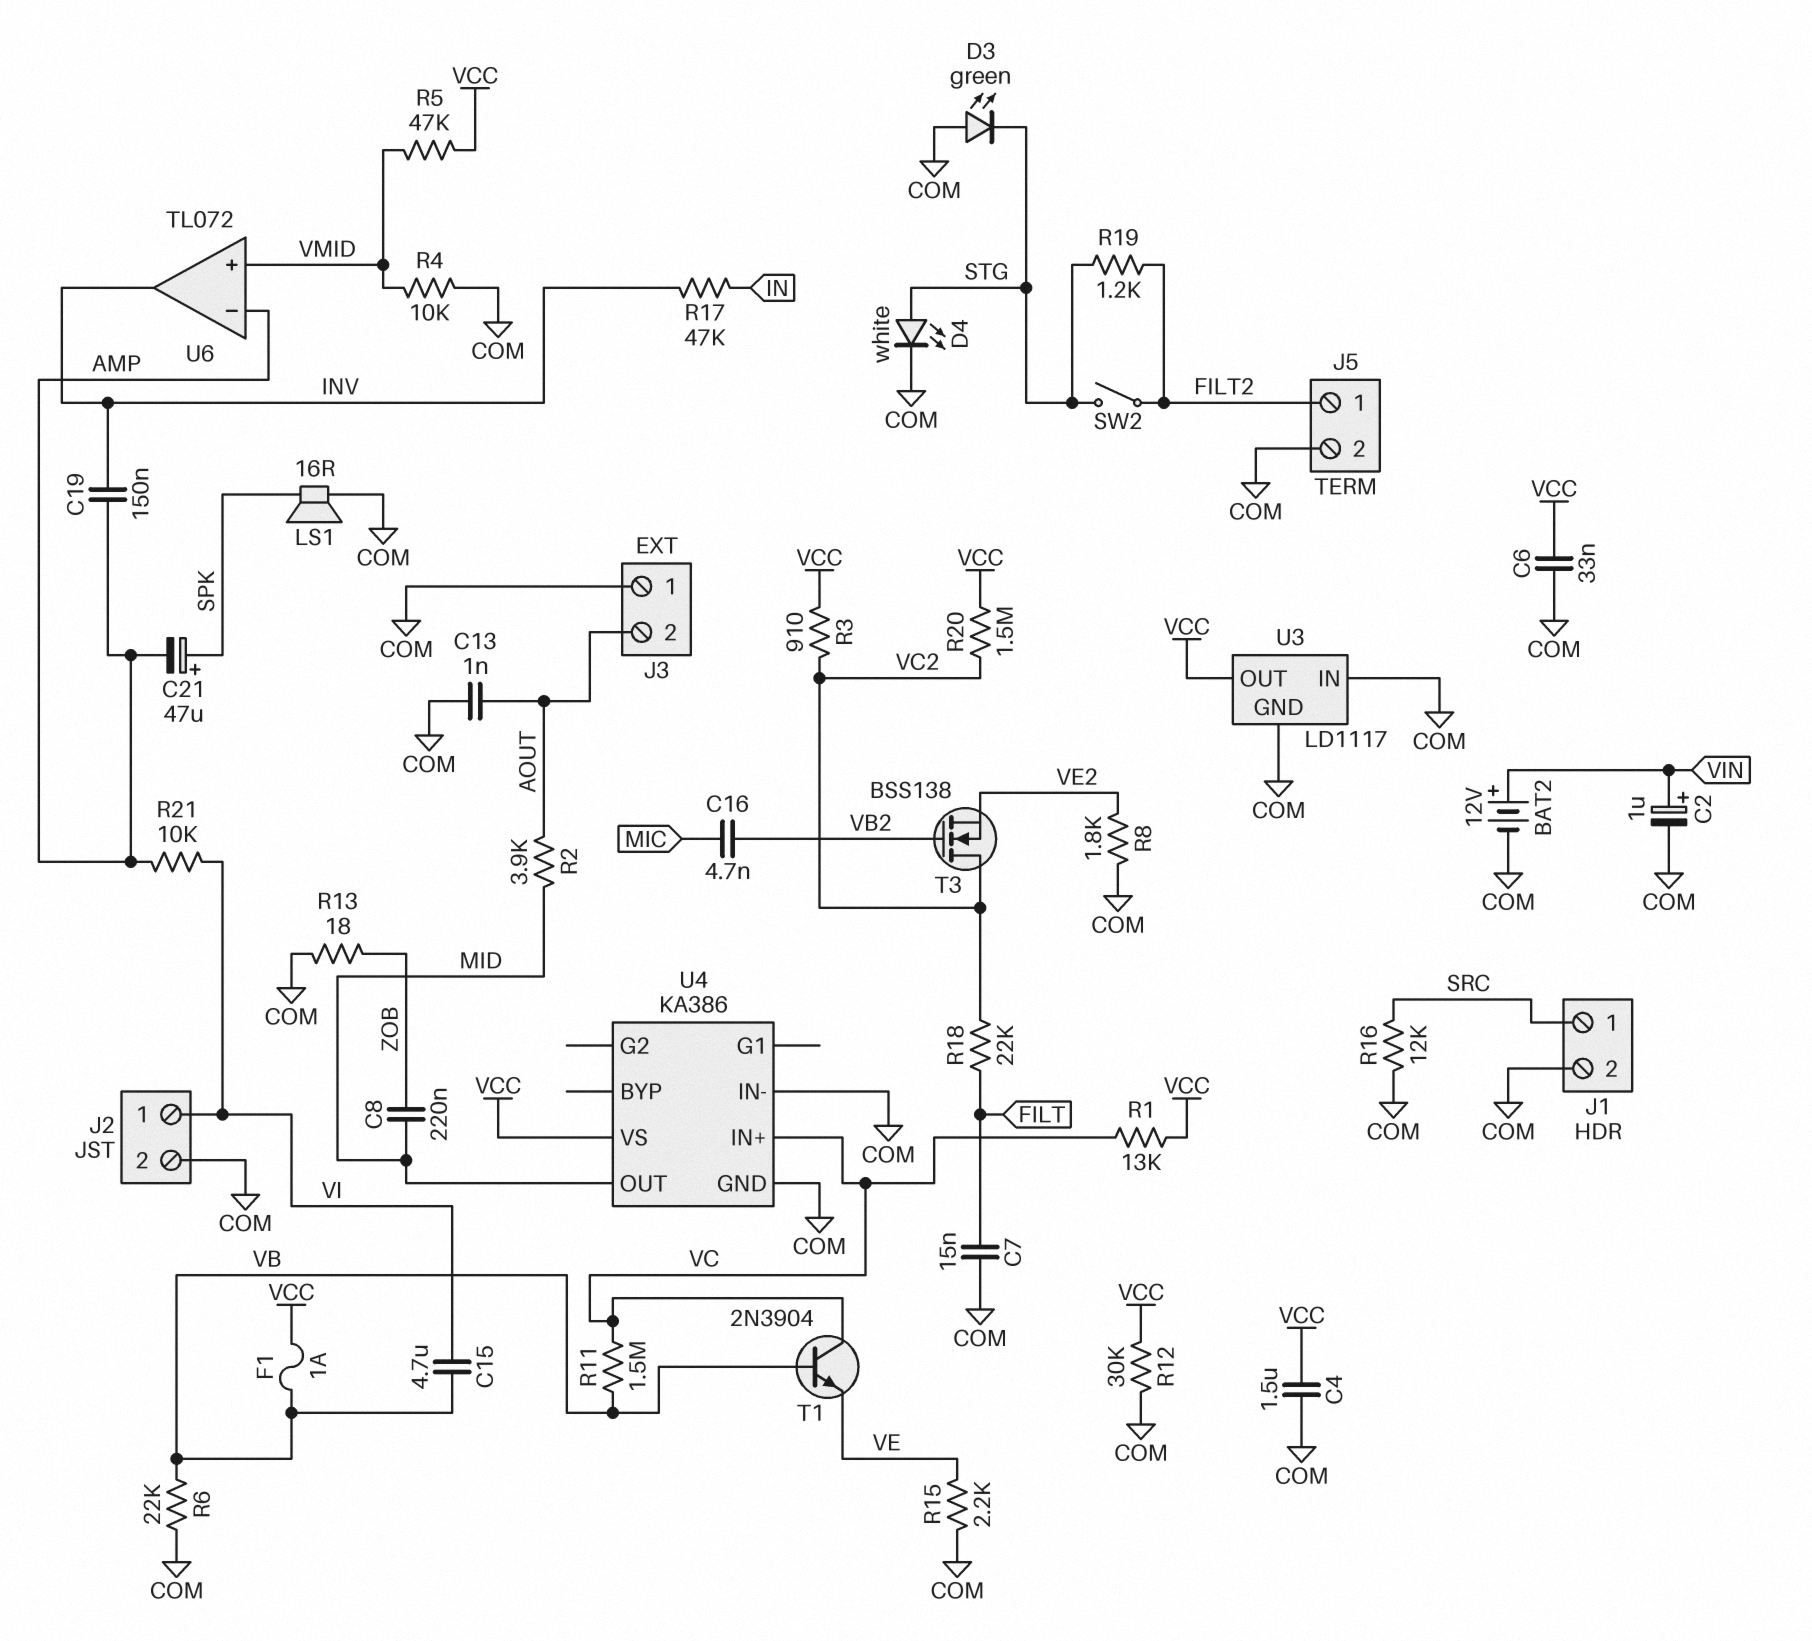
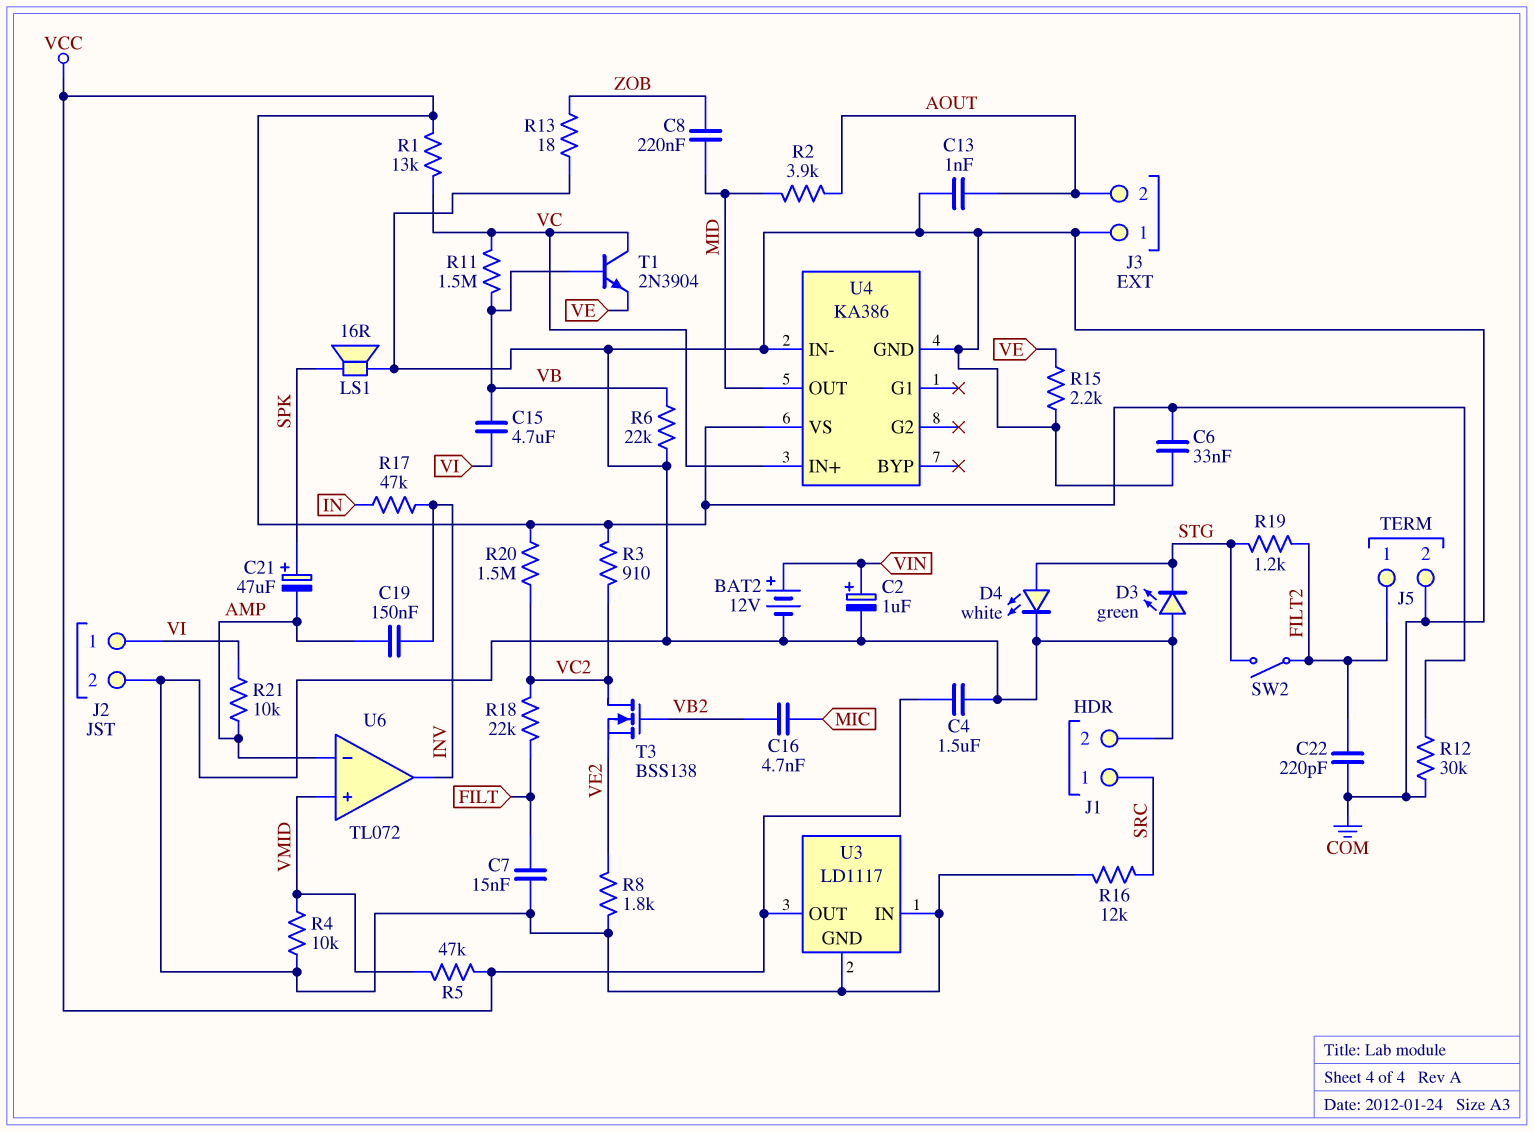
C22: none -> 220pF (COM, FILT2)
F1: 1A (VB, VCC) -> none

